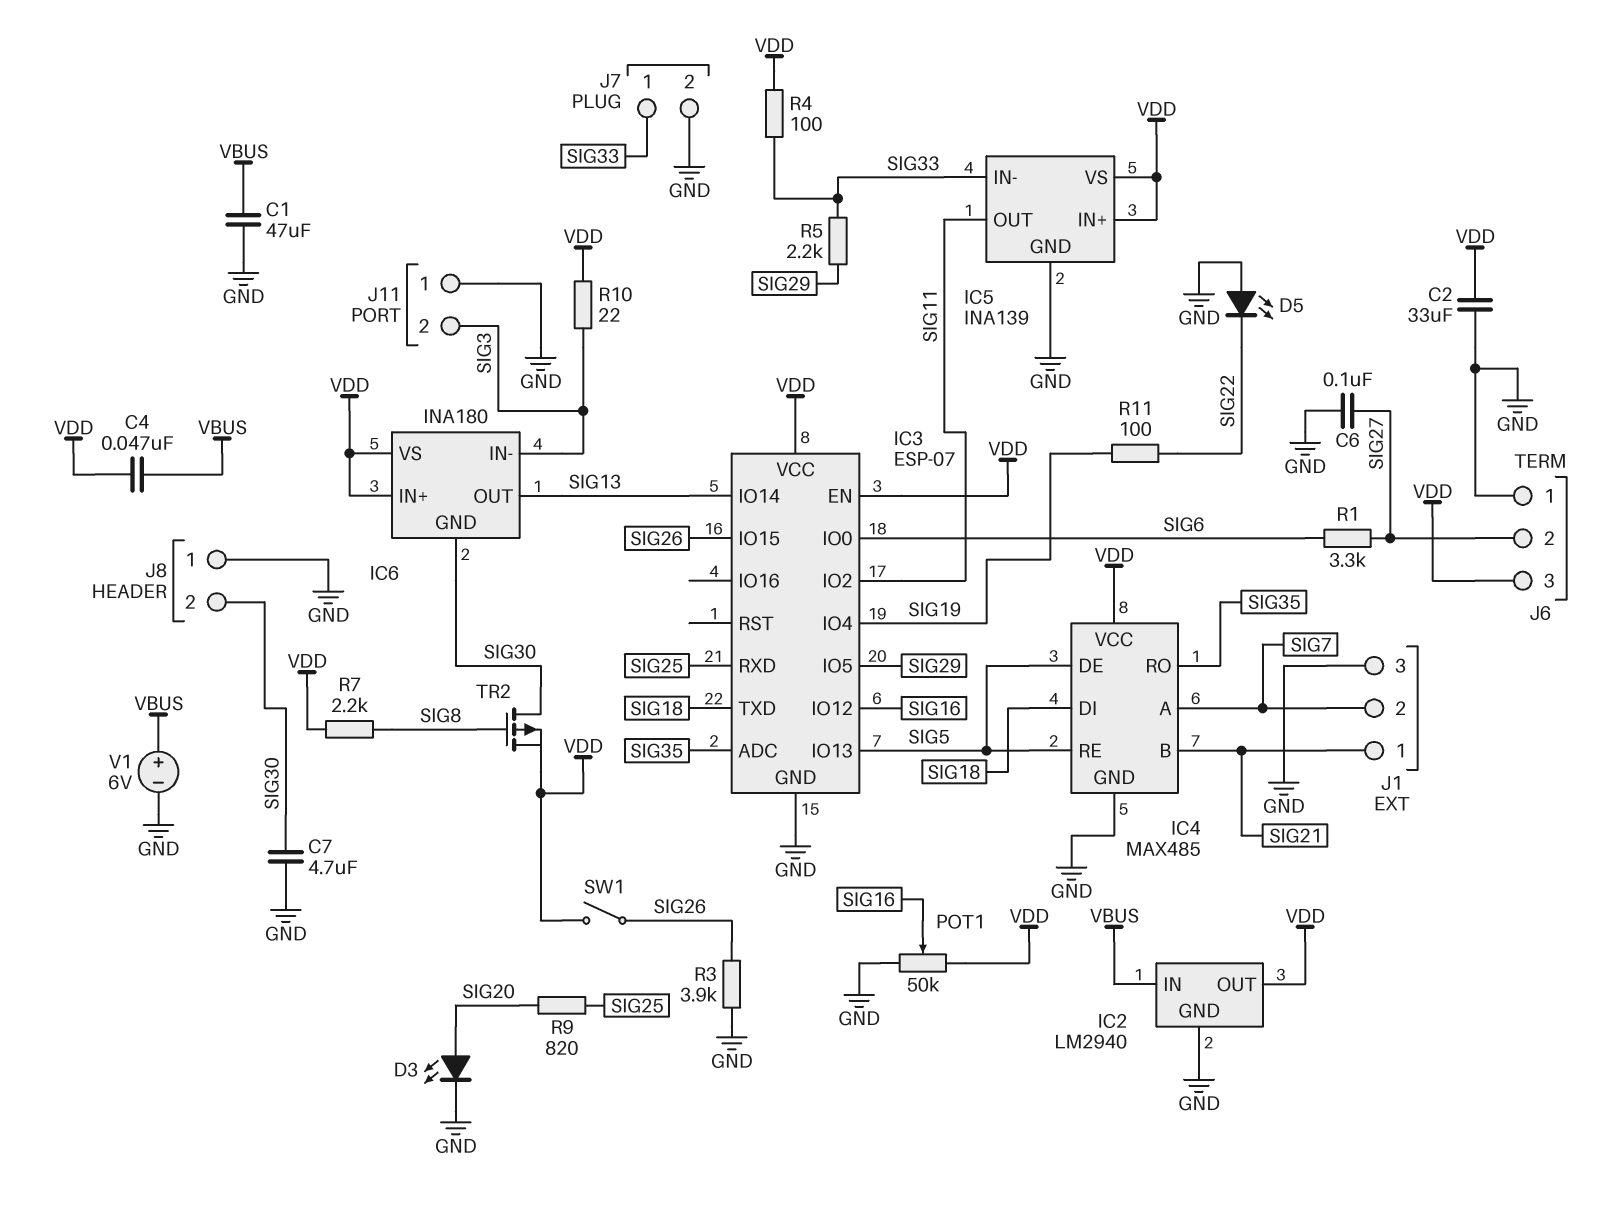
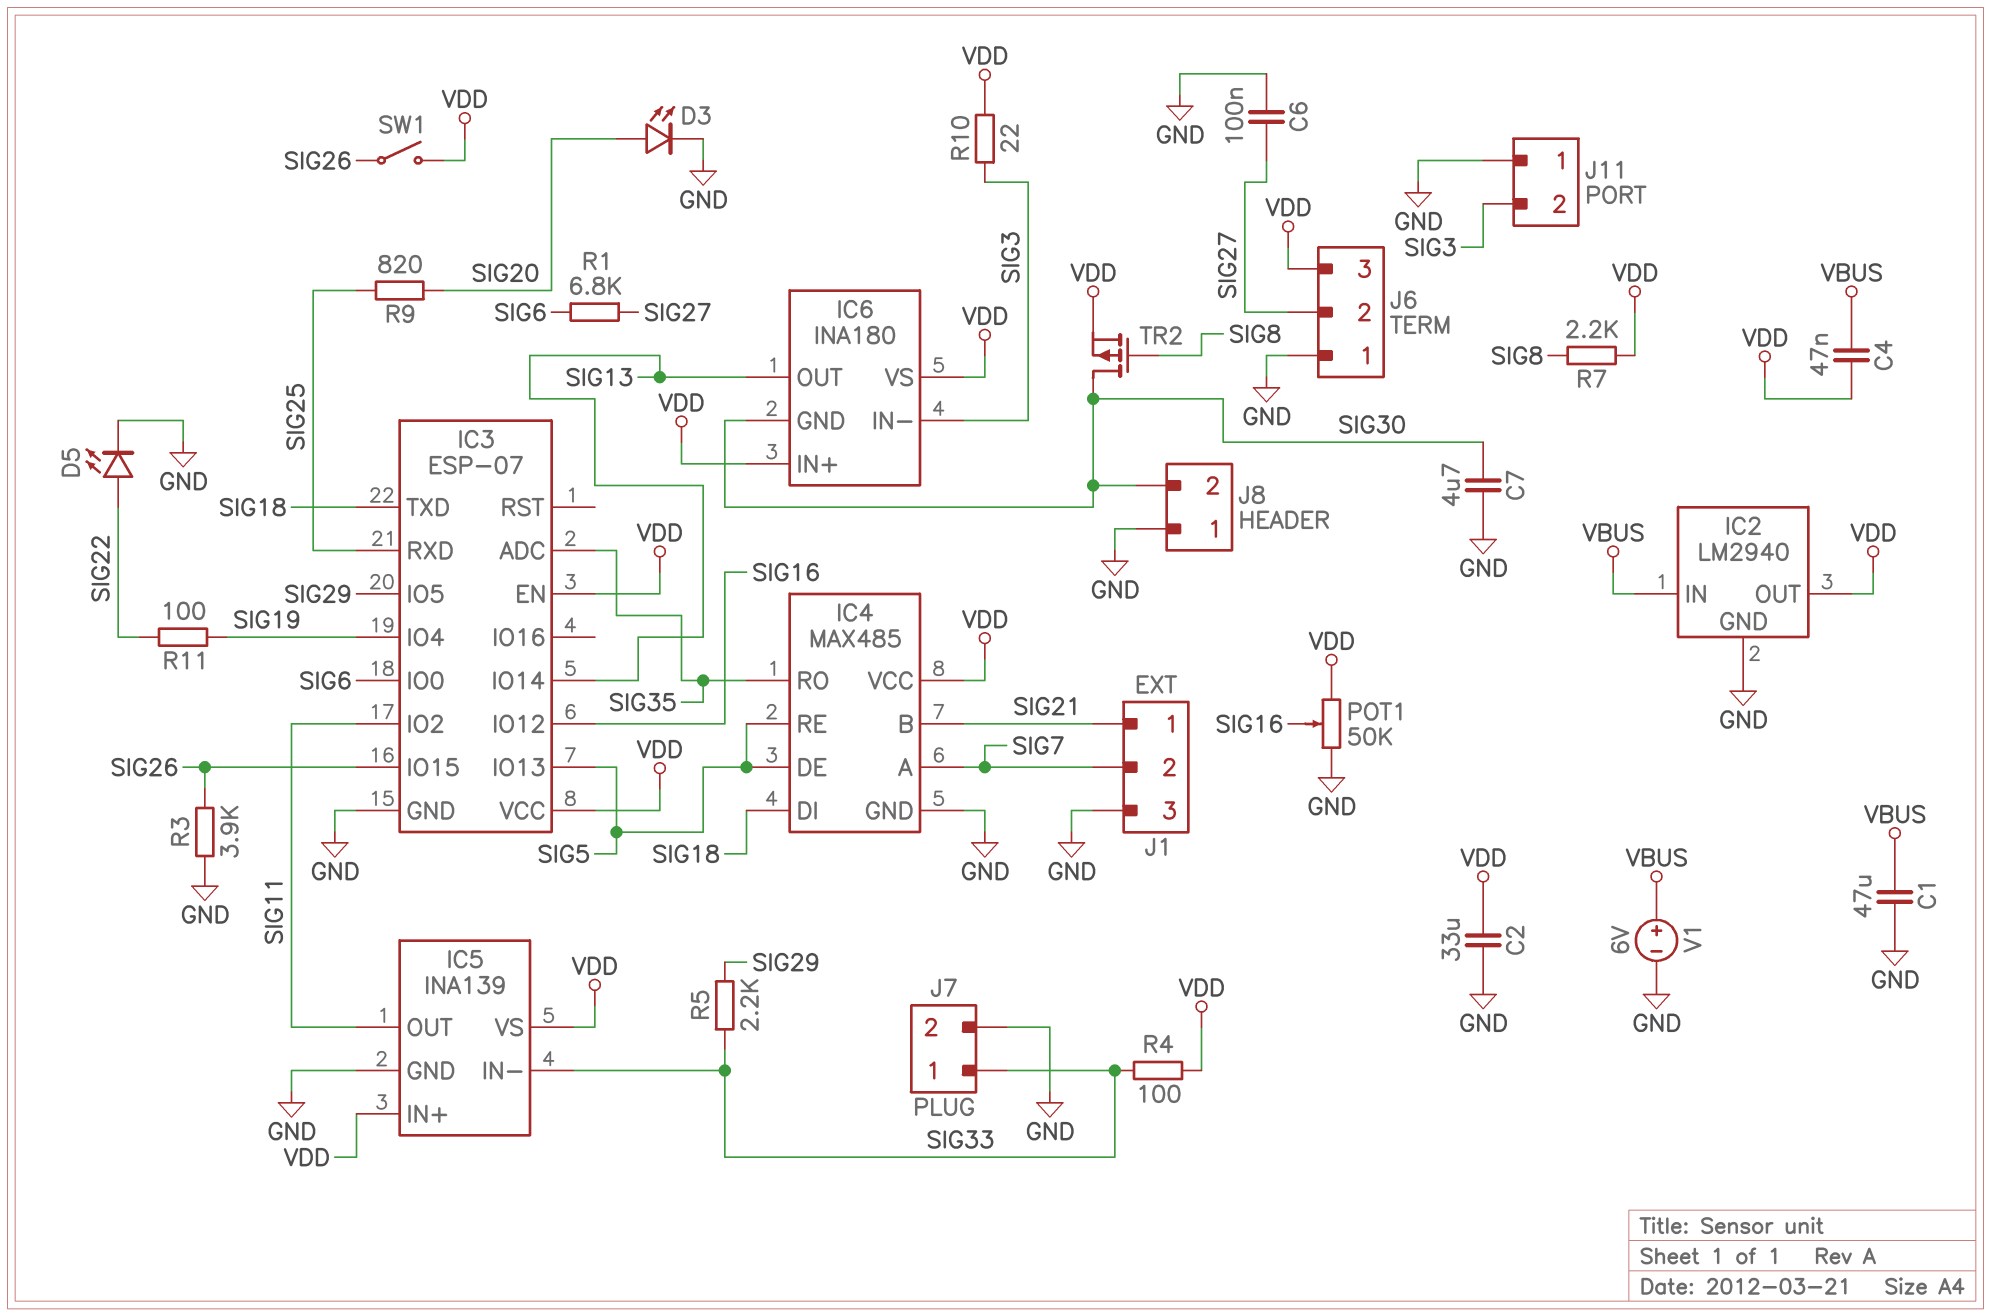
D5: LED (A GND, K SIG22) -> LED (A SIG22, K GND)
R1: 3.3k (SIG6, SIG27) -> 6.8k (SIG6, SIG27)

